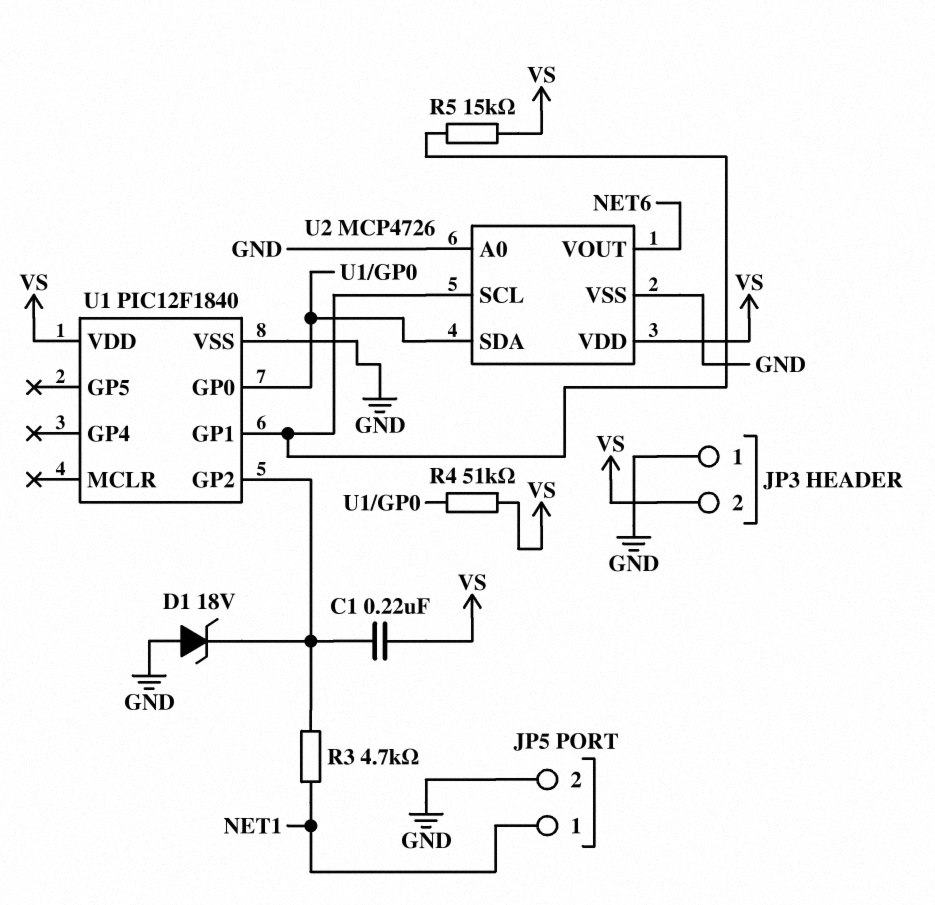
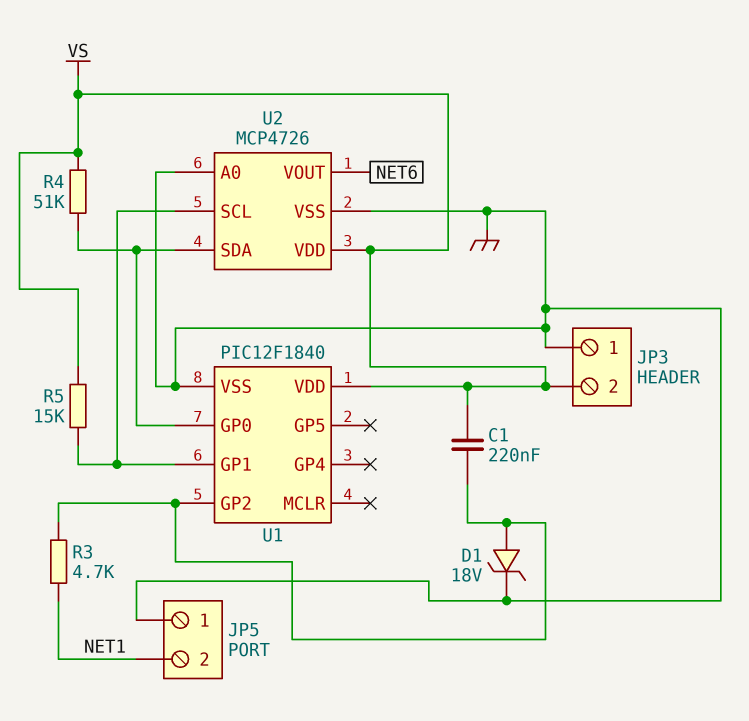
D1: zener 18V (A GND, K U1/GP2) -> zener 18V (A U1/GP2, K GND)
JP5 pin 1: NET1 -> GND
JP5 pin 2: GND -> NET1

